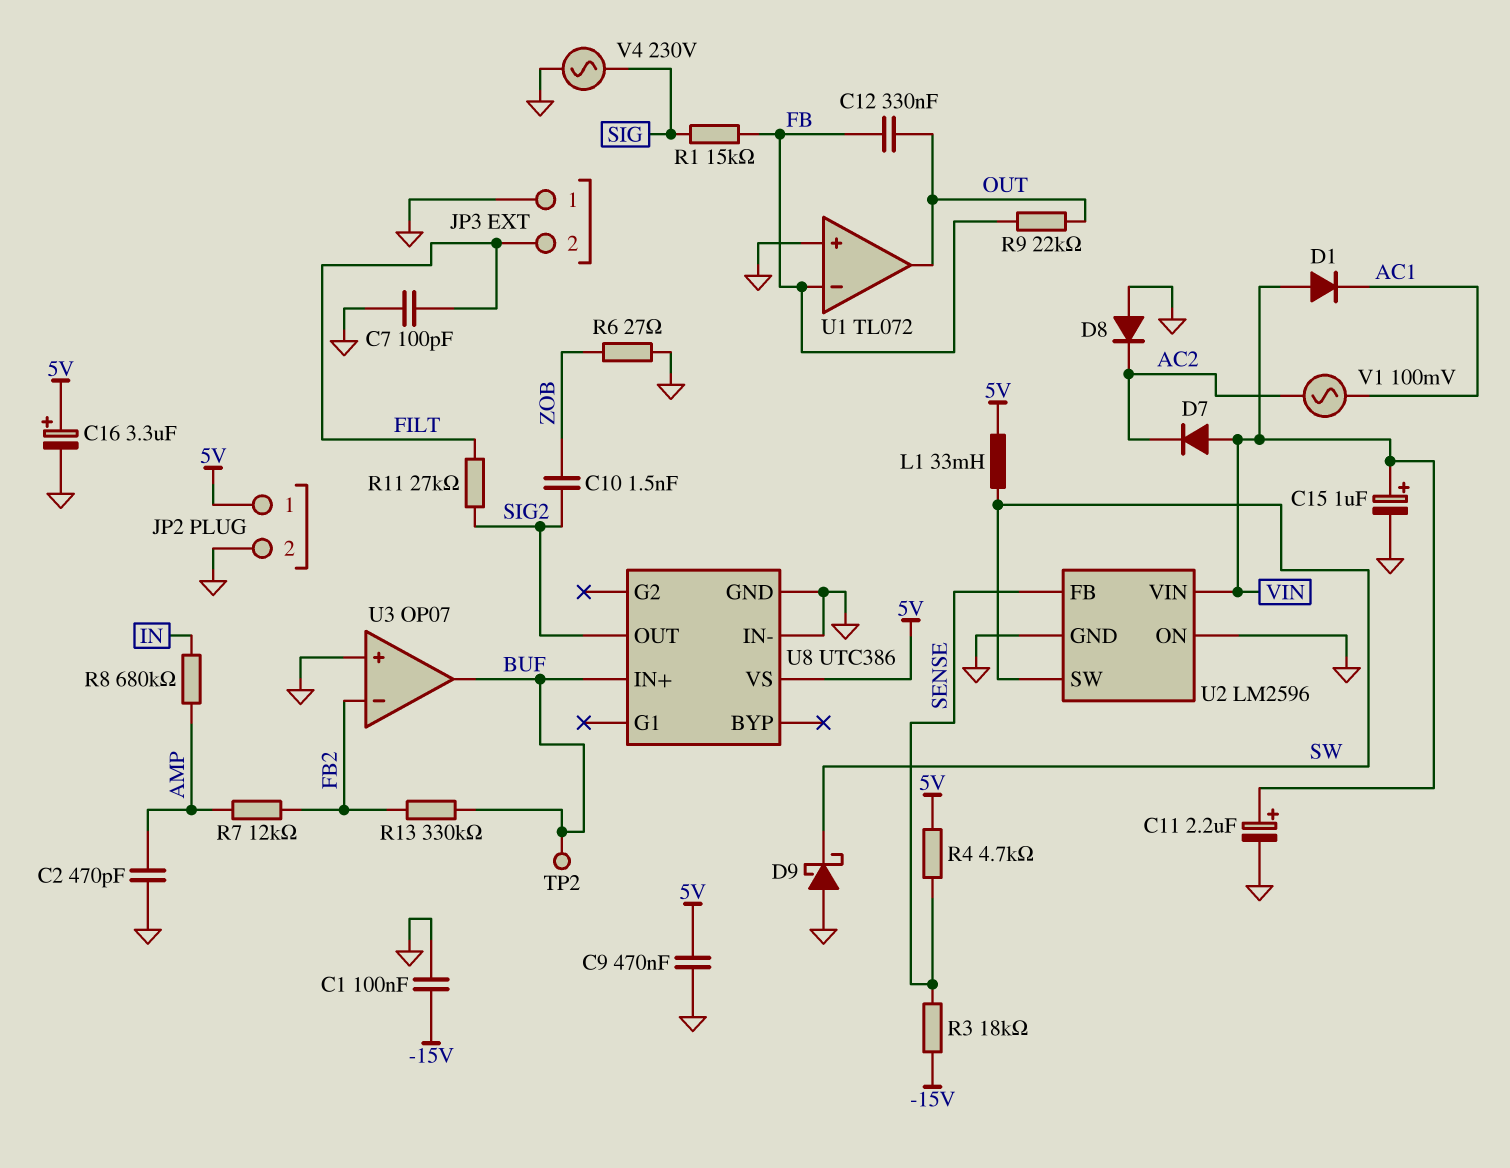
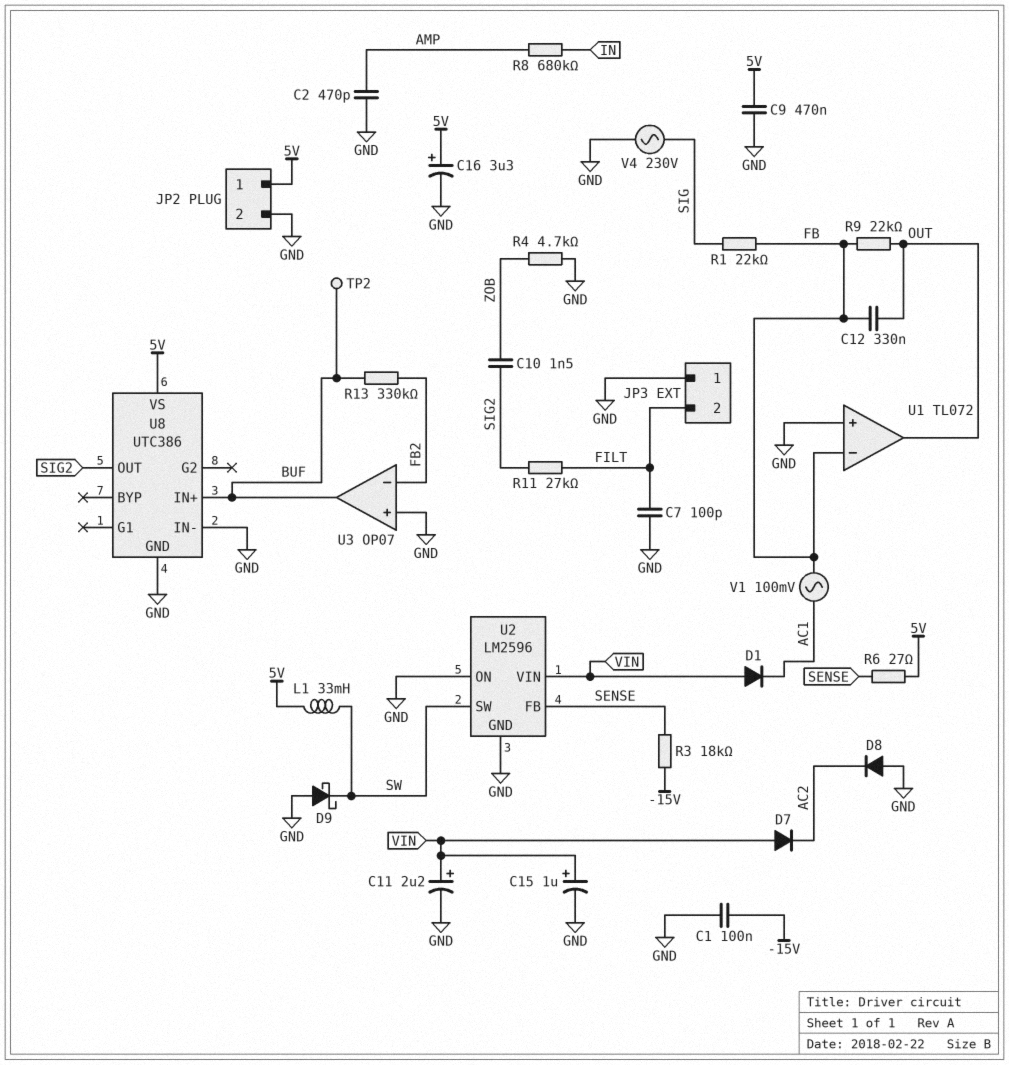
R1: 15k (FB, SIG) -> 22k (FB, SIG)
R4: 4.7k (5V, SENSE) -> 4.7k (GND, ZOB)
R6: 27 (GND, ZOB) -> 27 (5V, SENSE)
R7: 12k (AMP, FB2) -> none
V1: AC 100mV (AC1, AC2) -> AC 100mV (AC1, FB)

